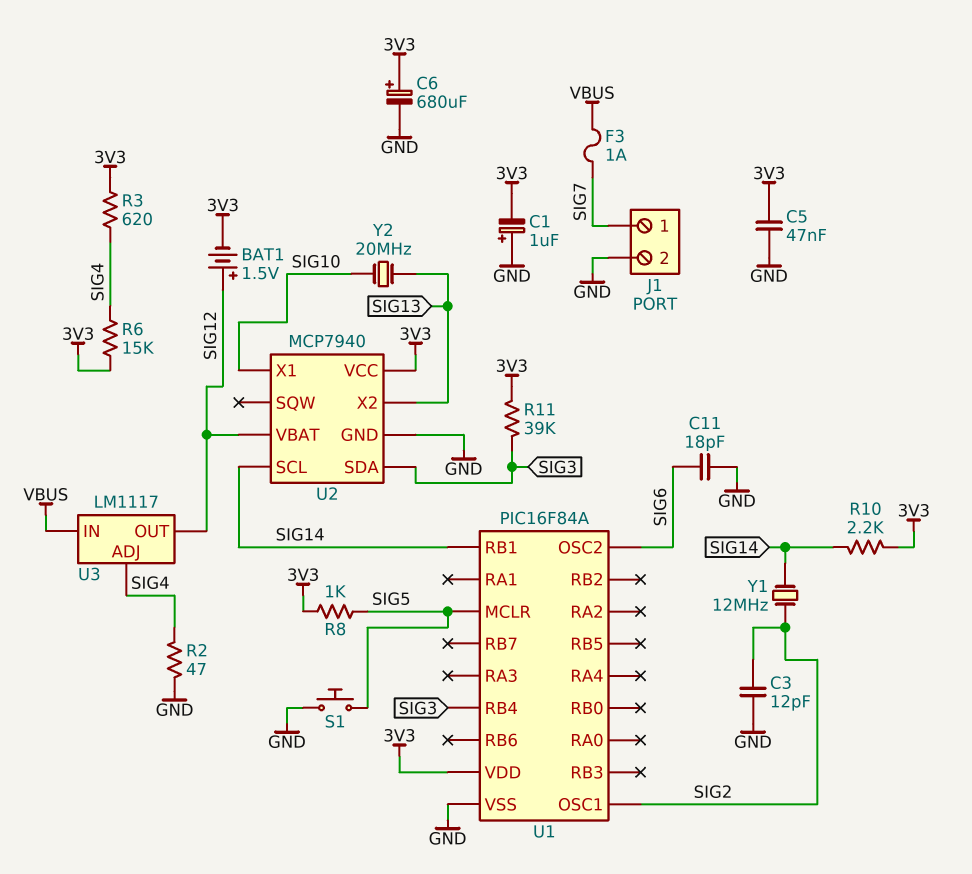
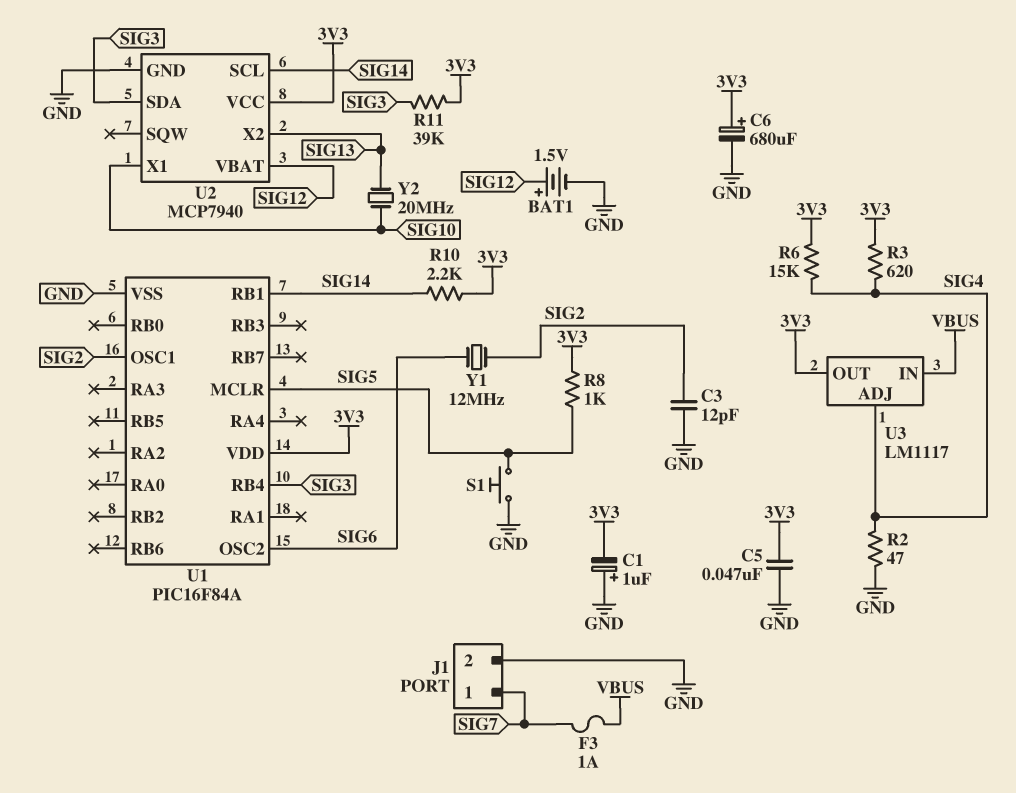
BAT1: 1.5V (plus SIG12, minus 3V3) -> 1.5V (plus SIG12, minus GND)
C11: 18pF (GND, SIG6) -> none
U3 pin OUT: SIG12 -> 3V3
Y1: 12MHz (SIG2, SIG14) -> 12MHz (SIG2, SIG6)

